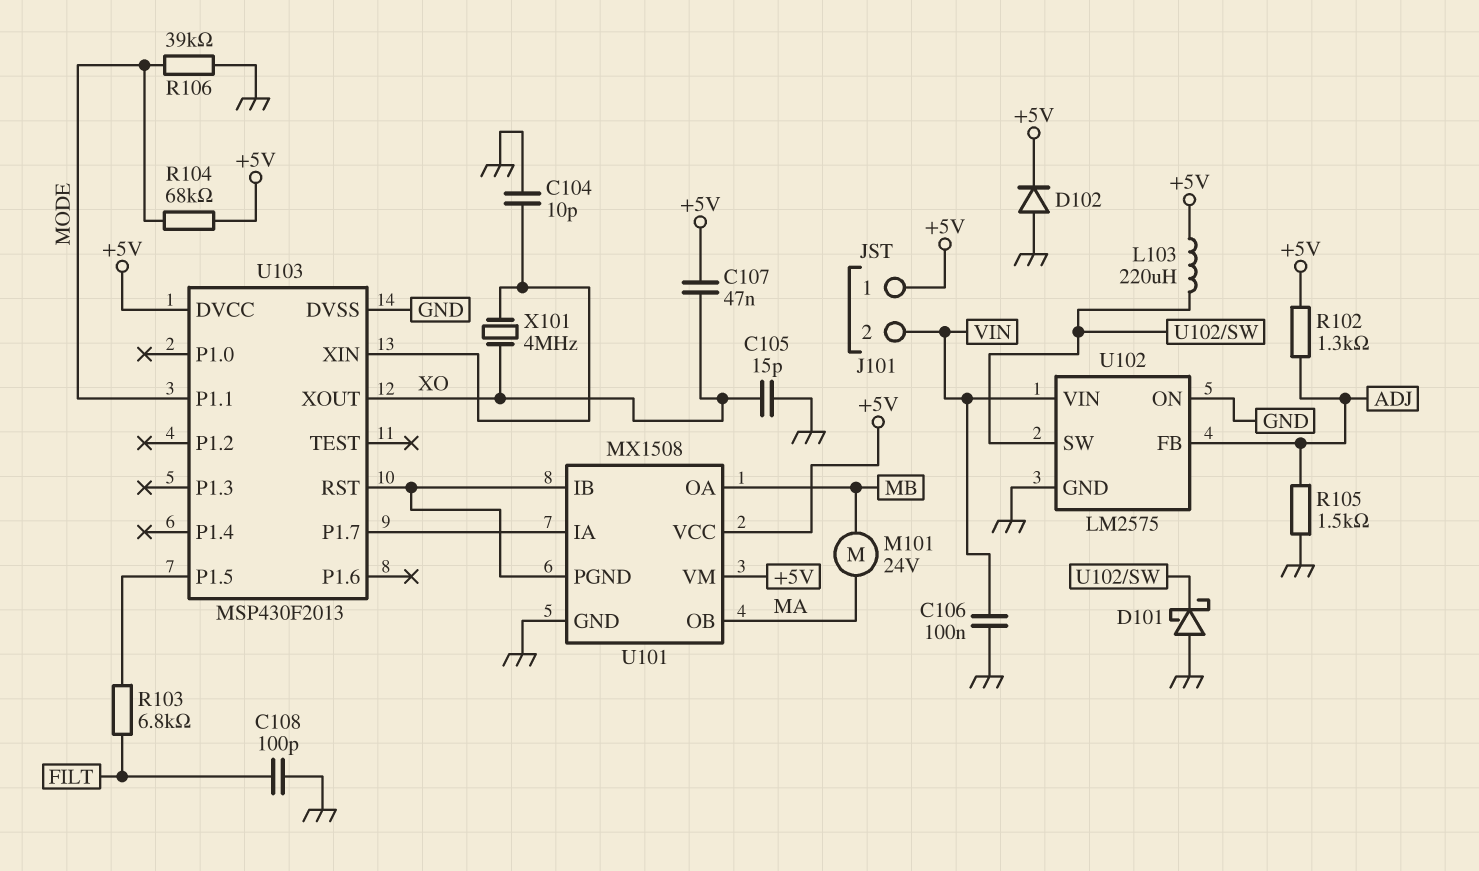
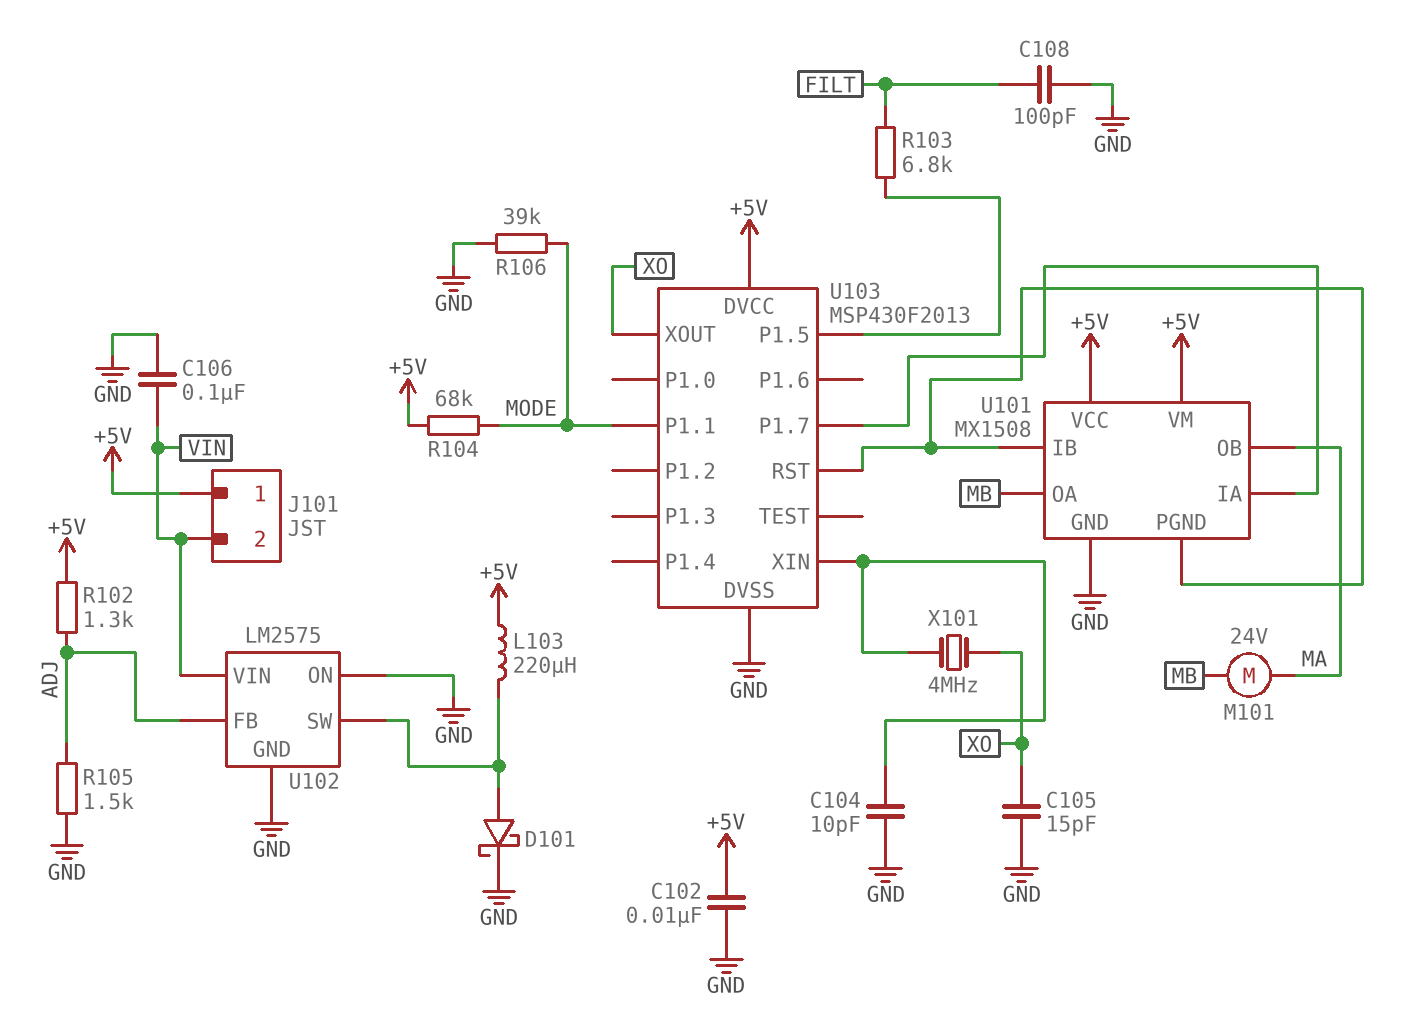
C102: none -> 10nF (+5V, GND)
C107: 47nF (+5V, XO) -> none
D101: schottky (A GND, K U102/SW) -> schottky (A U102/SW, K GND)
D102: diode (A GND, K +5V) -> none

